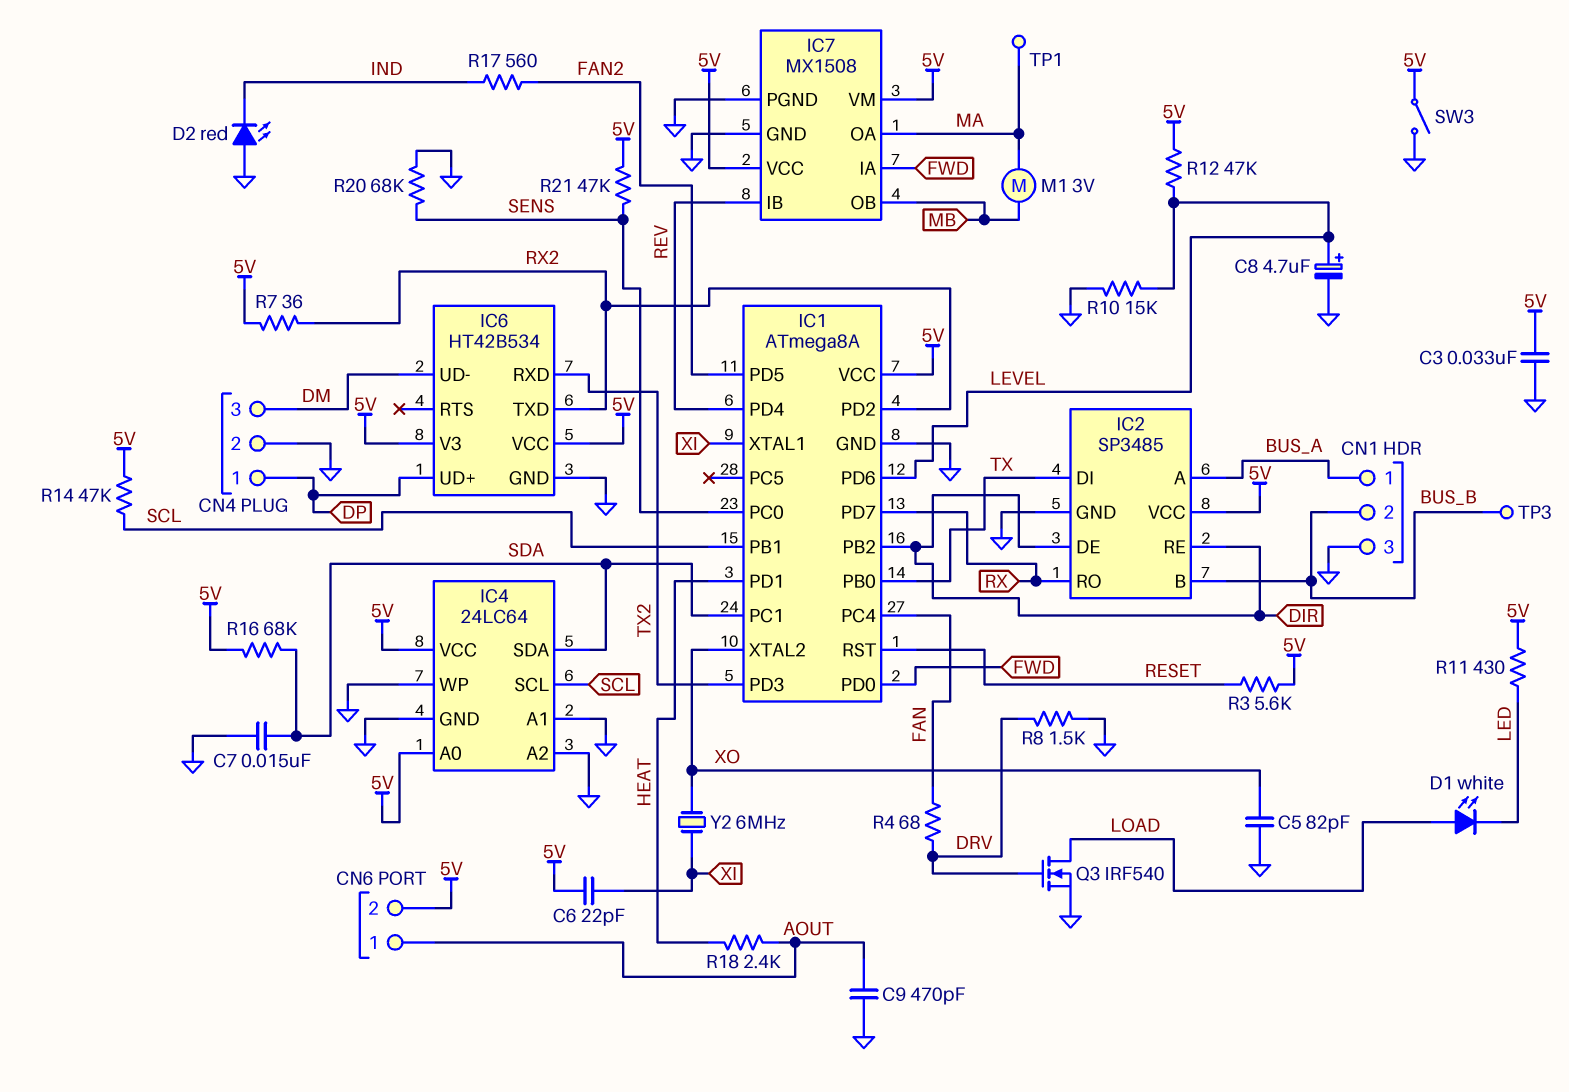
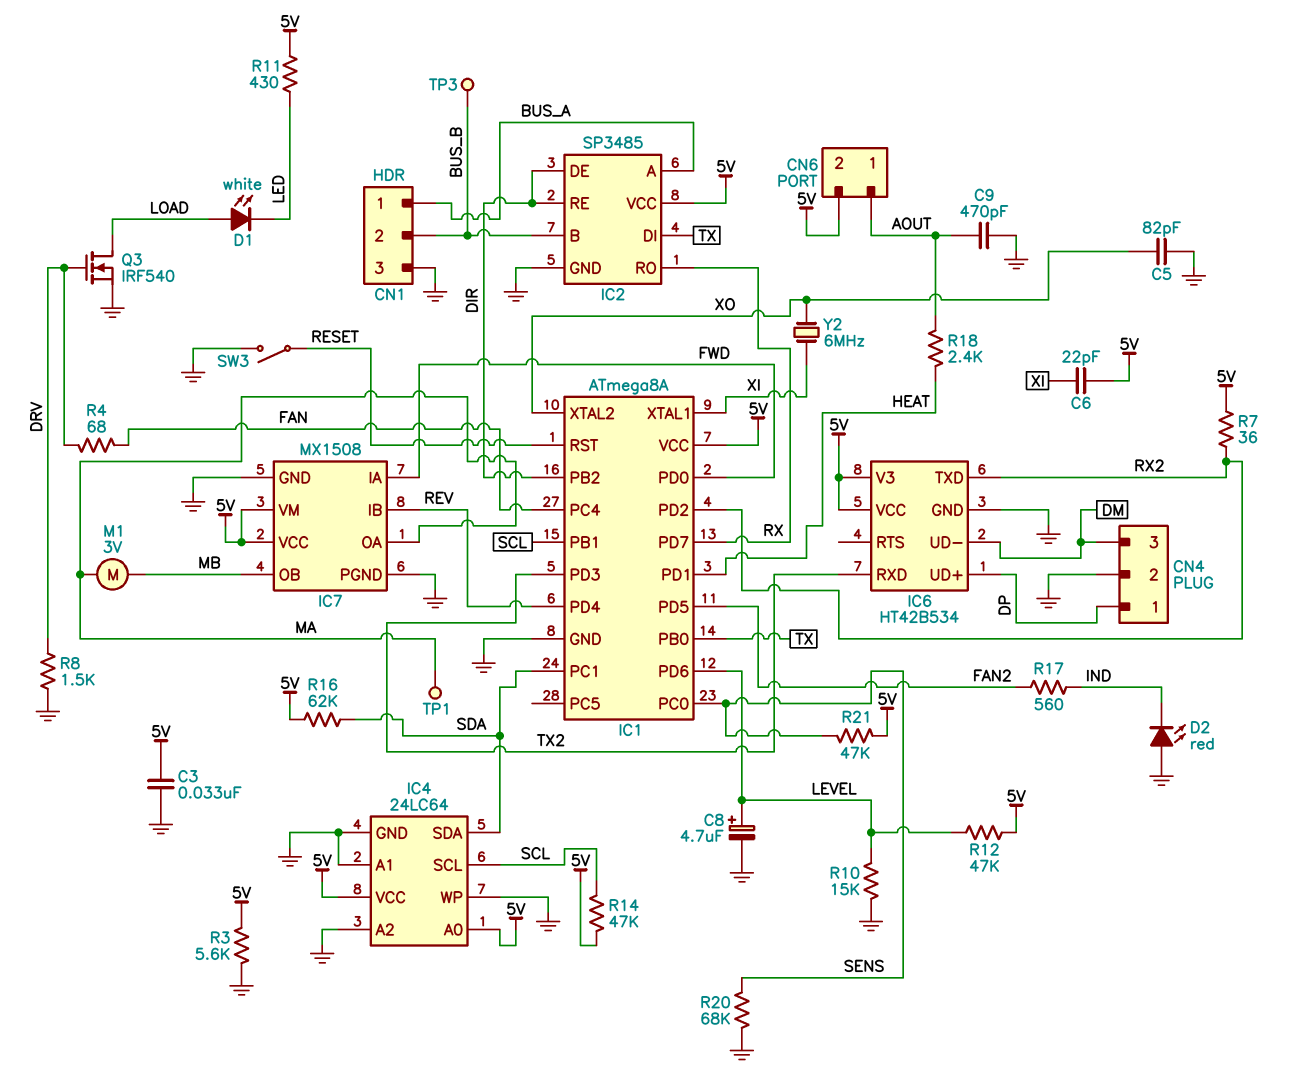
C7: 15nF (GND, SDA) -> none
R3: 5.6k (5V, RESET) -> 5.6k (5V, GND)
R16: 68k (5V, SDA) -> 62k (5V, SDA)
SW3: switch (5V, GND) -> switch (GND, RESET)

